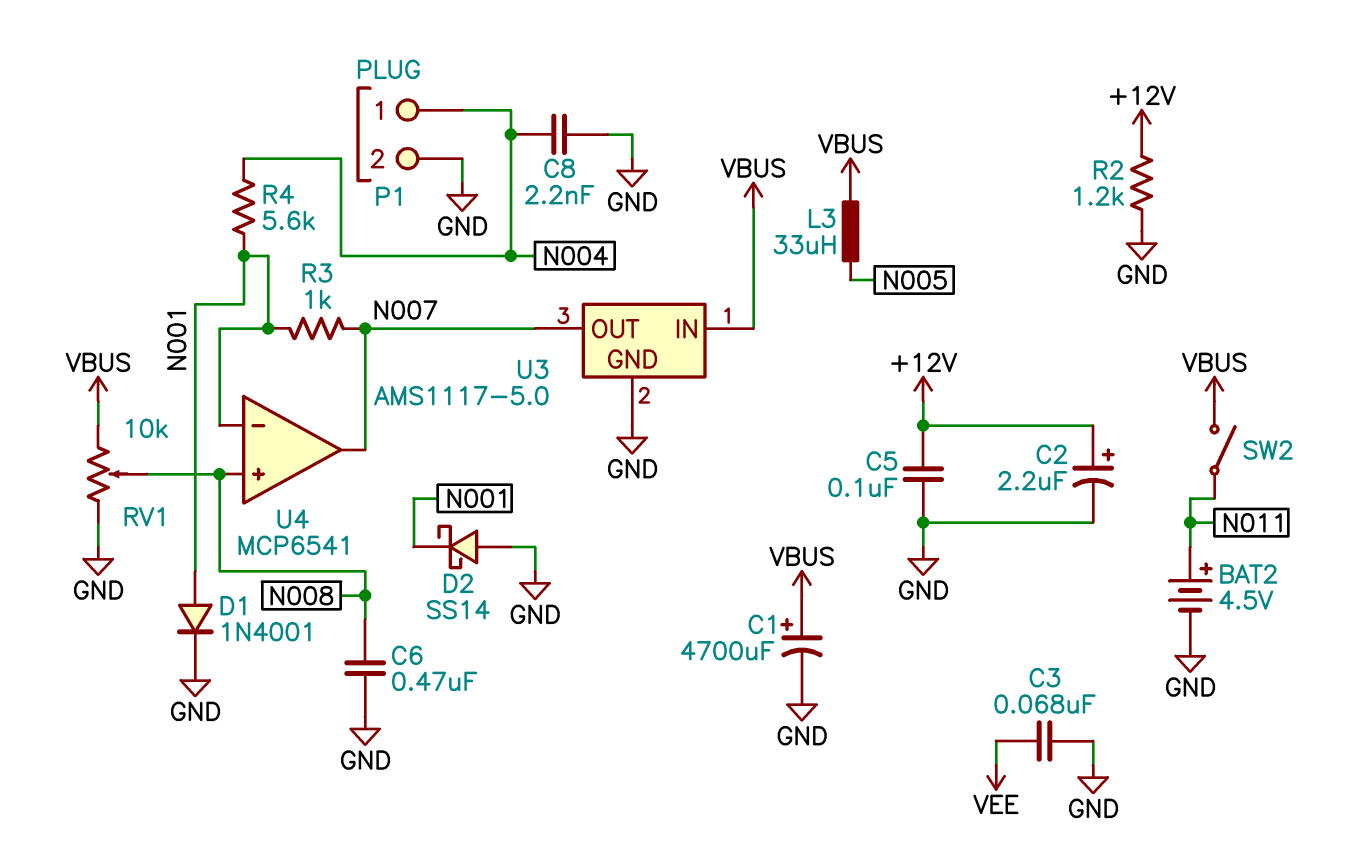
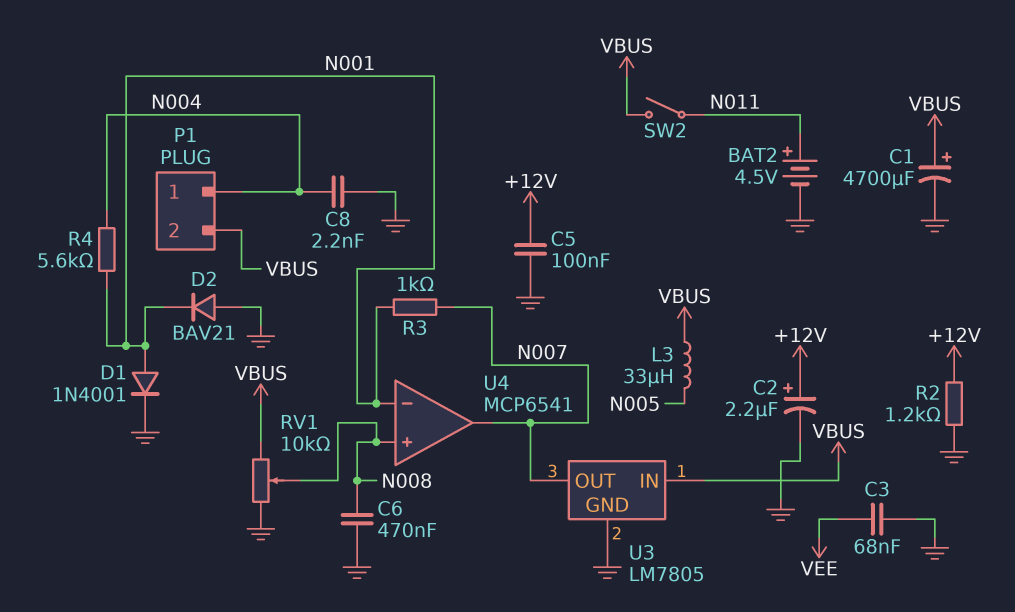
D2: schottky SS14 (A GND, K N001) -> diode BAV21 (A GND, K N001)
P1 pin 2: GND -> VBUS
U3: AMS1117-5.0 -> LM7805

